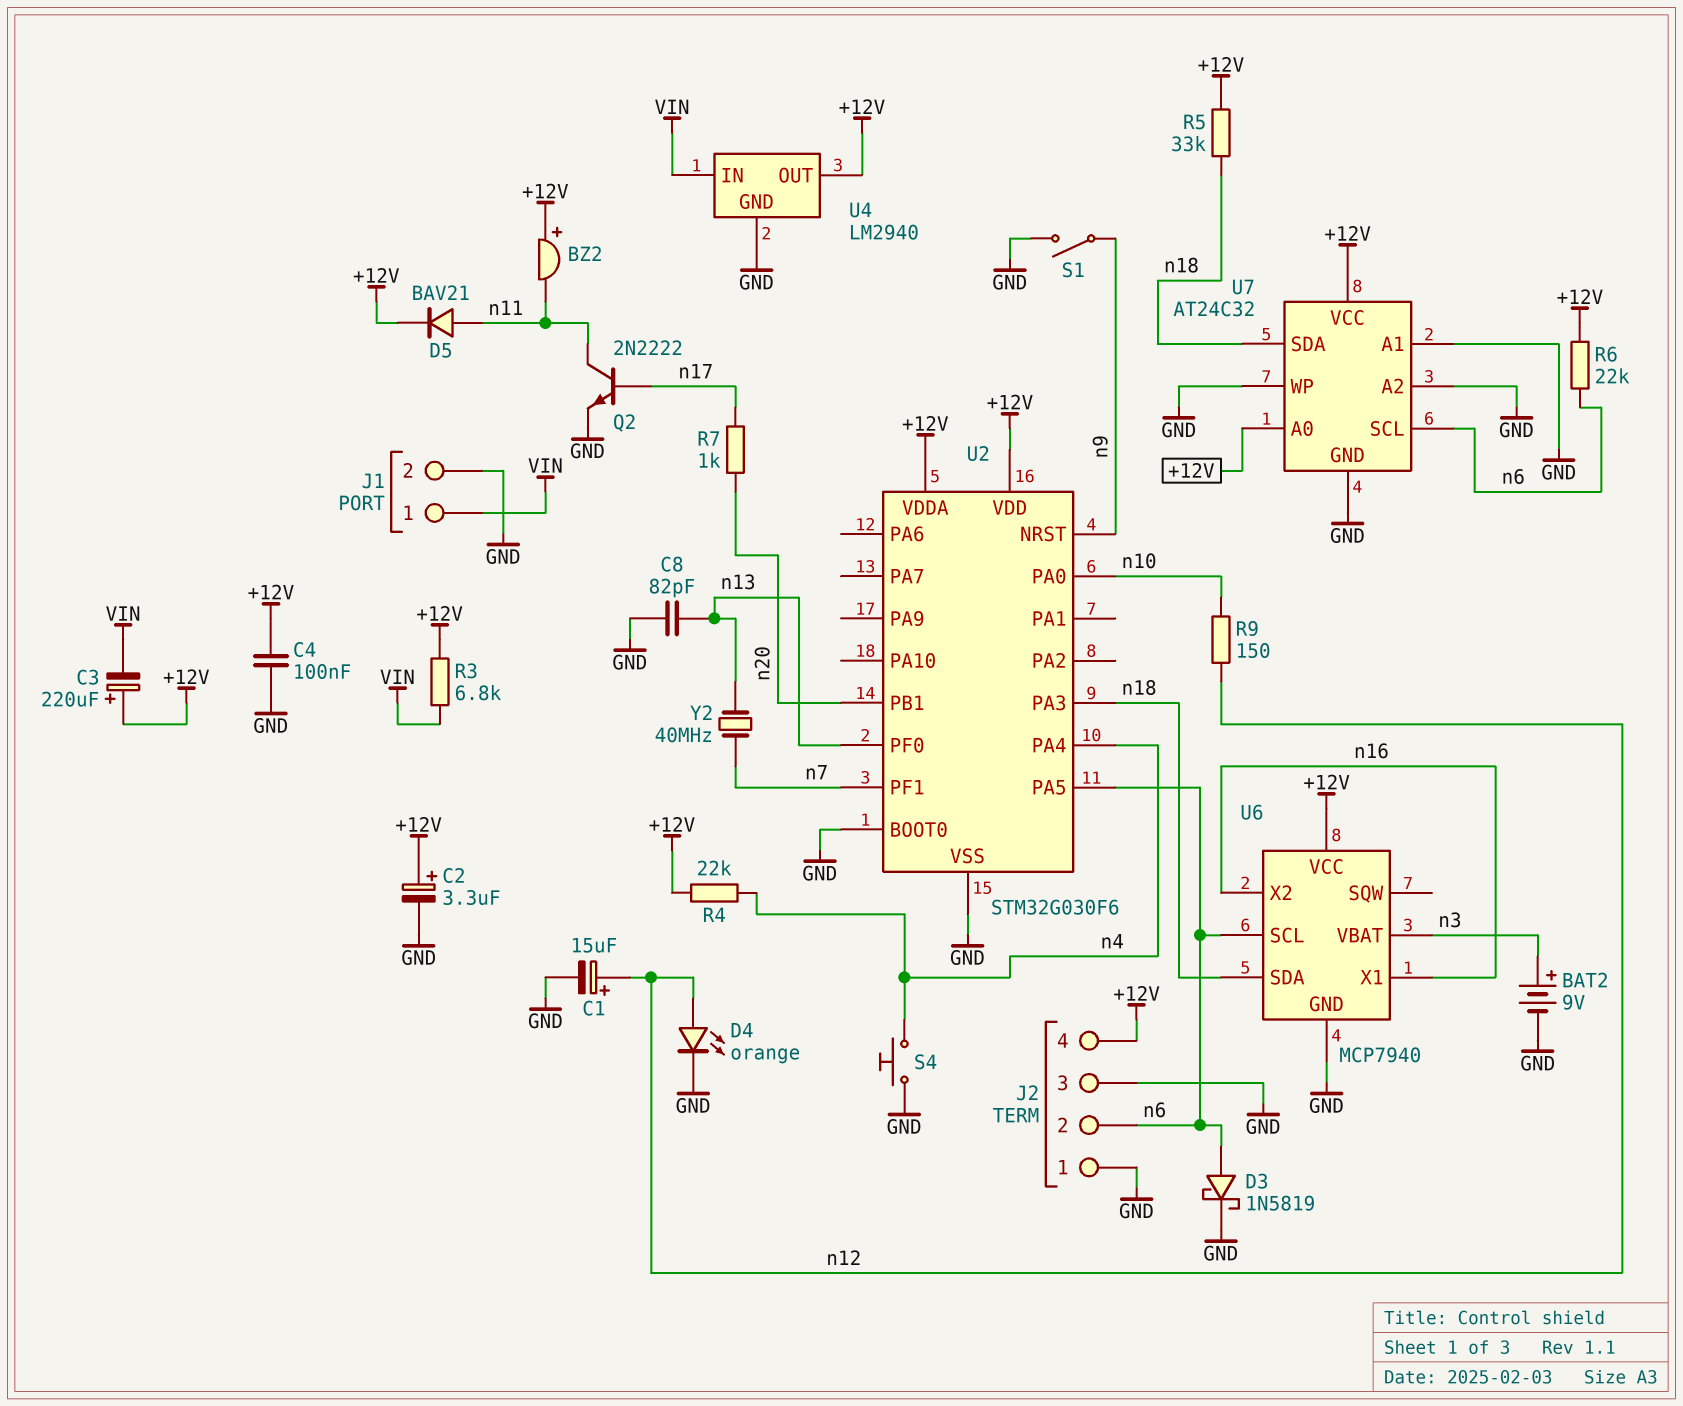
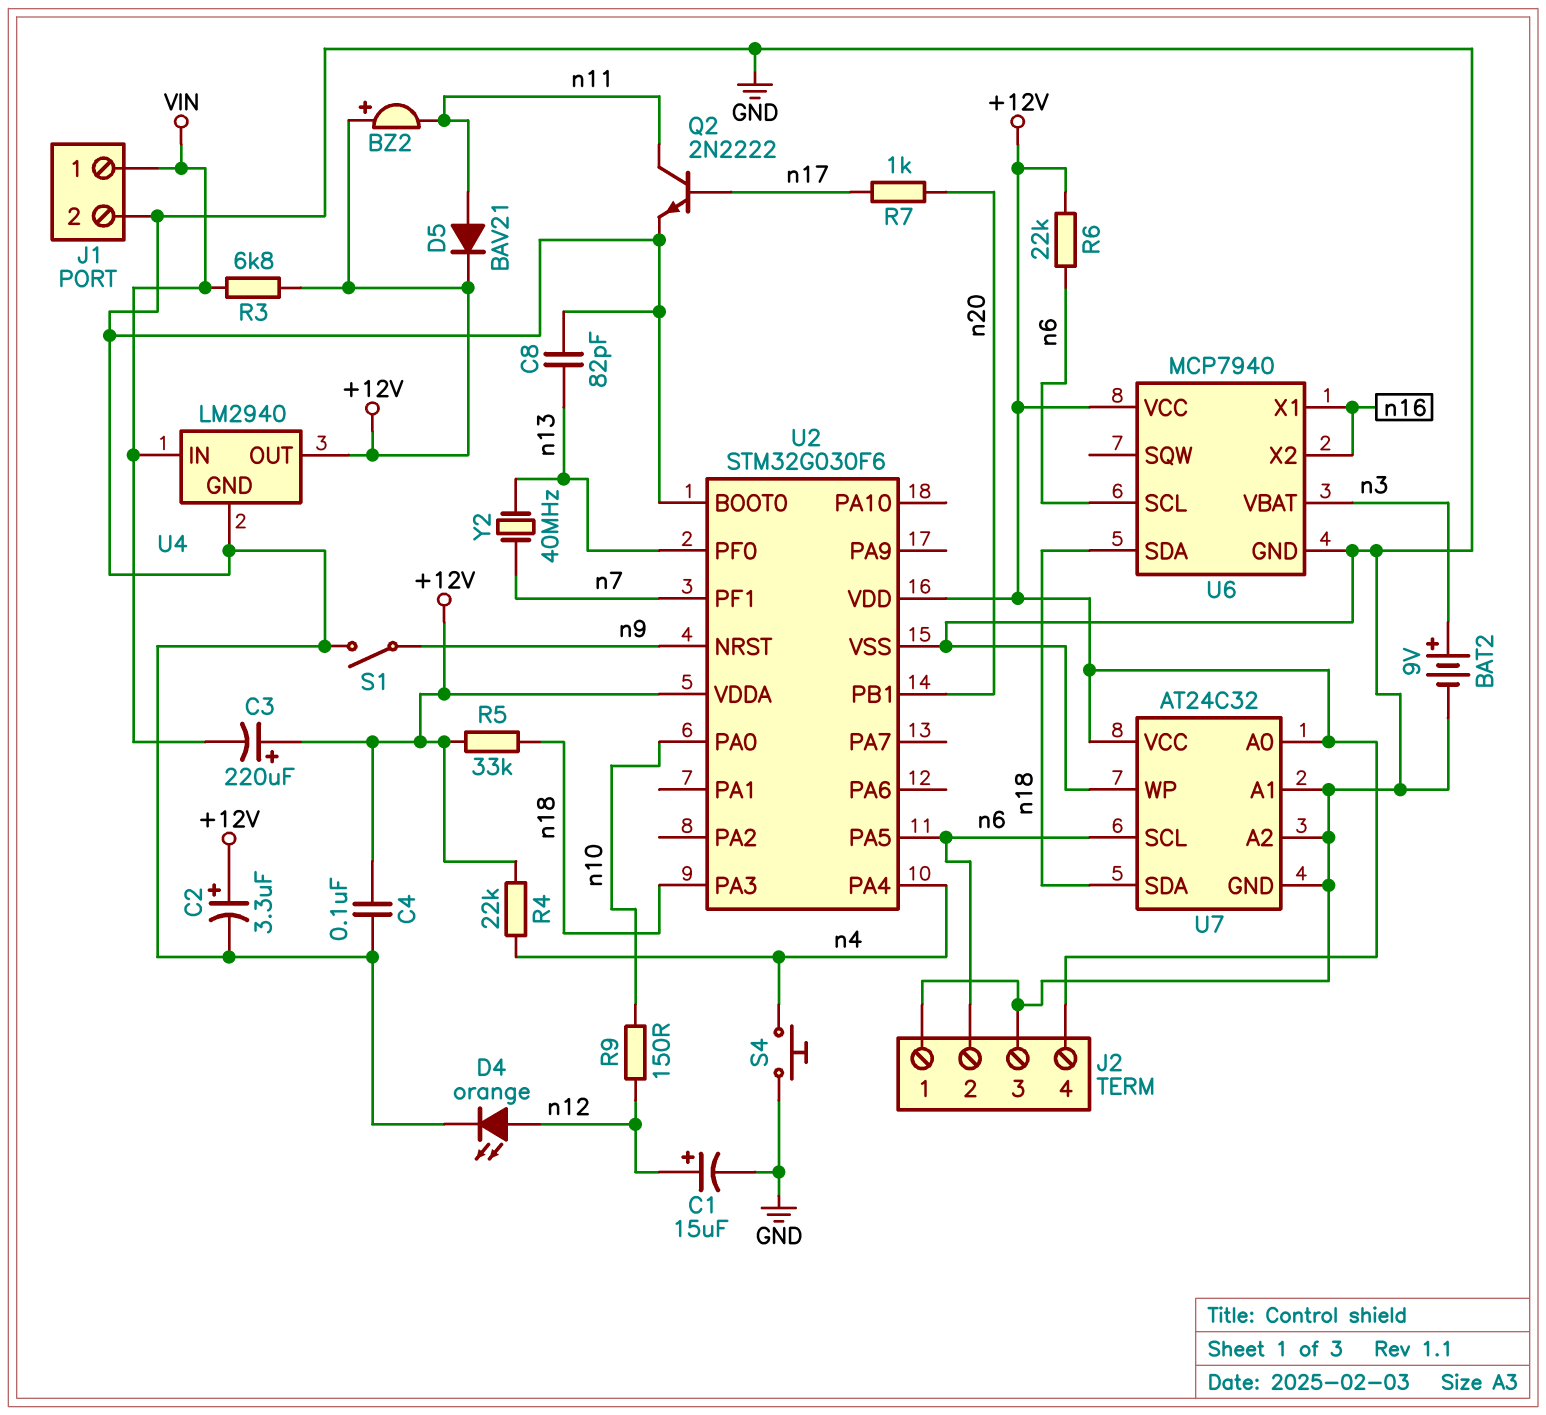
D3: schottky 1N5819 (A n6, K GND) -> none

